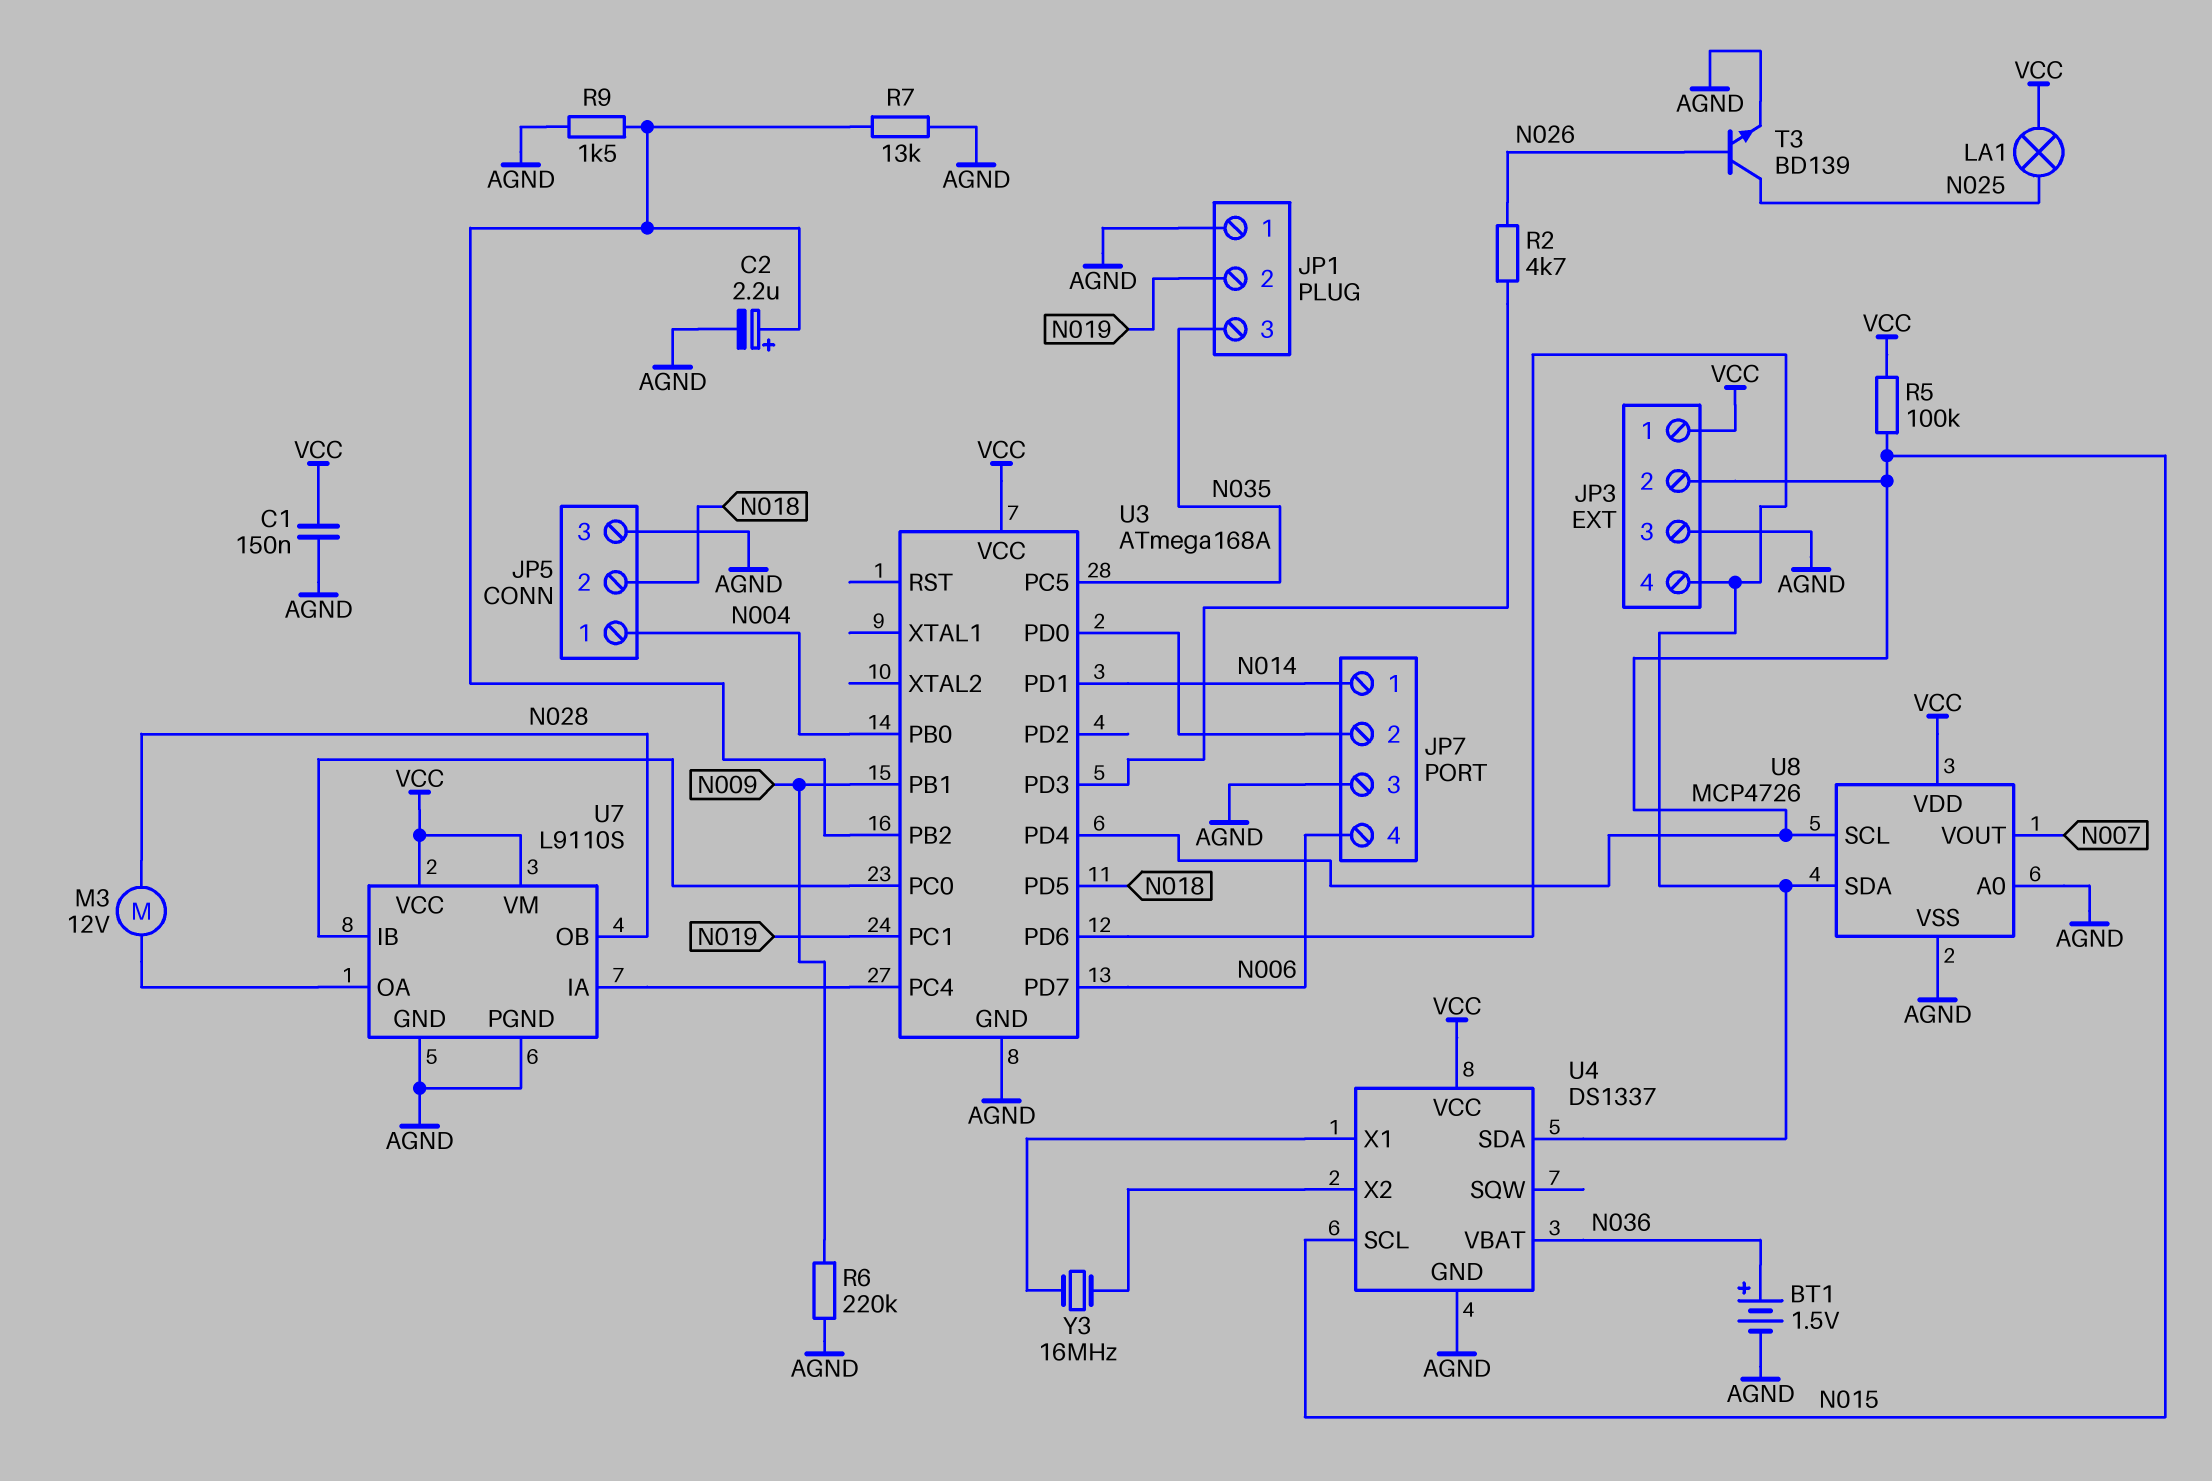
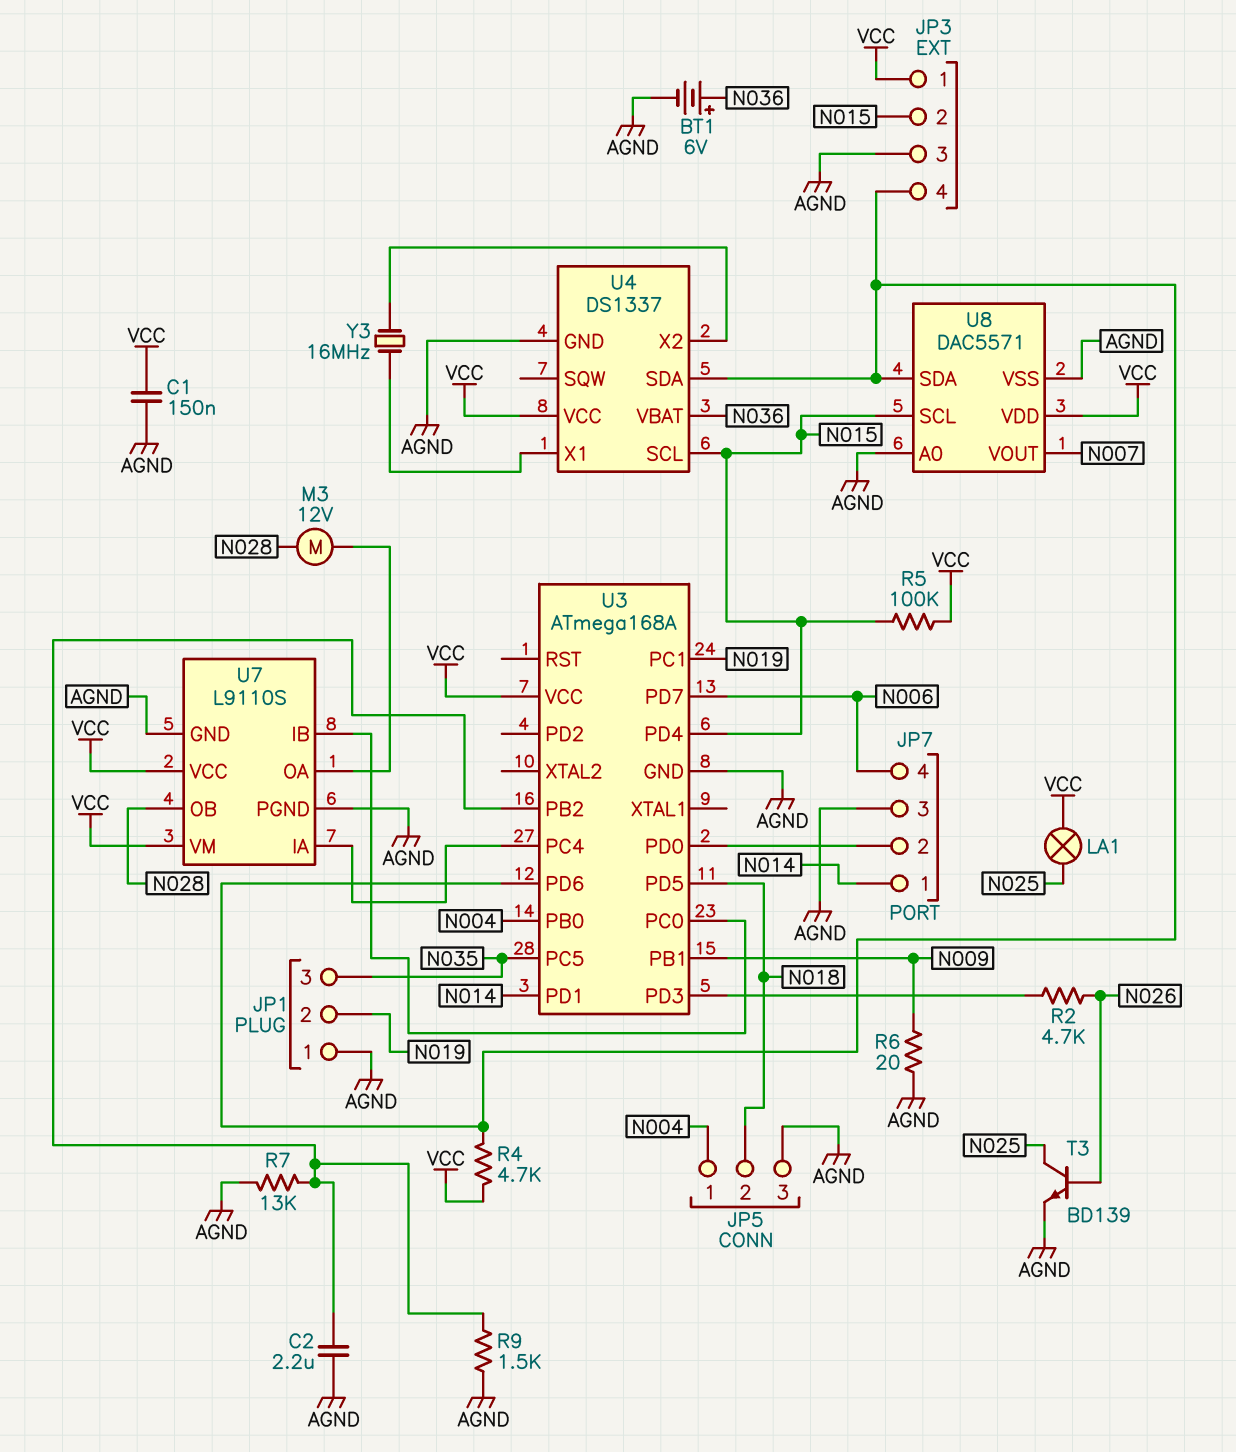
BT1: 1.5V (plus N036, minus AGND) -> 6V (plus N036, minus AGND)
C2: 2.2uF (plus U3/PB2, minus AGND) -> 2.2uF (AGND, U3/PB2)
R4: none -> 4.7k (JP3/4, VCC)
R6: 220k (AGND, N009) -> 20 (AGND, N009)
U8: MCP4726 -> DAC5571

